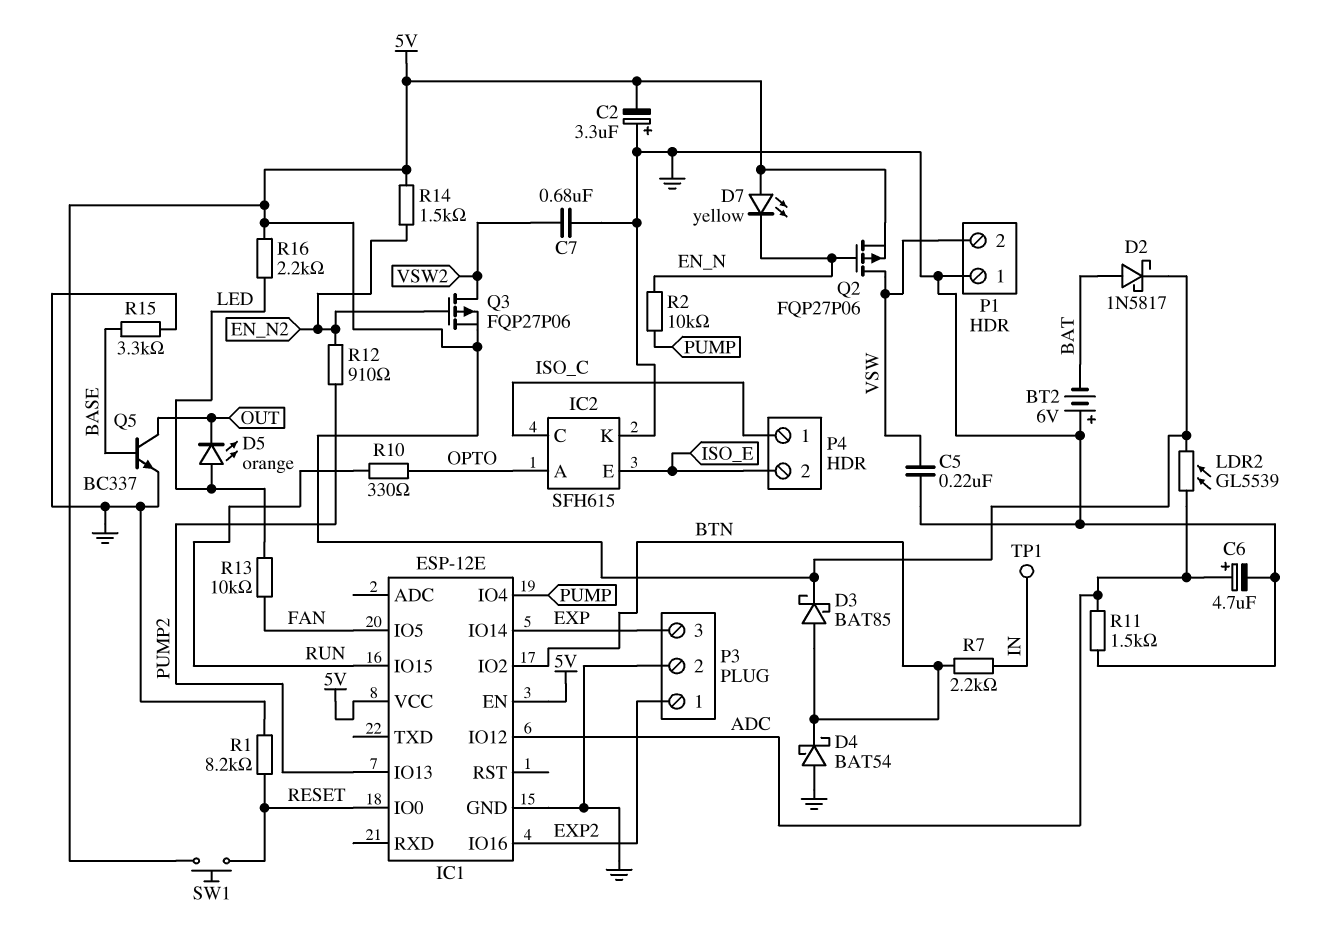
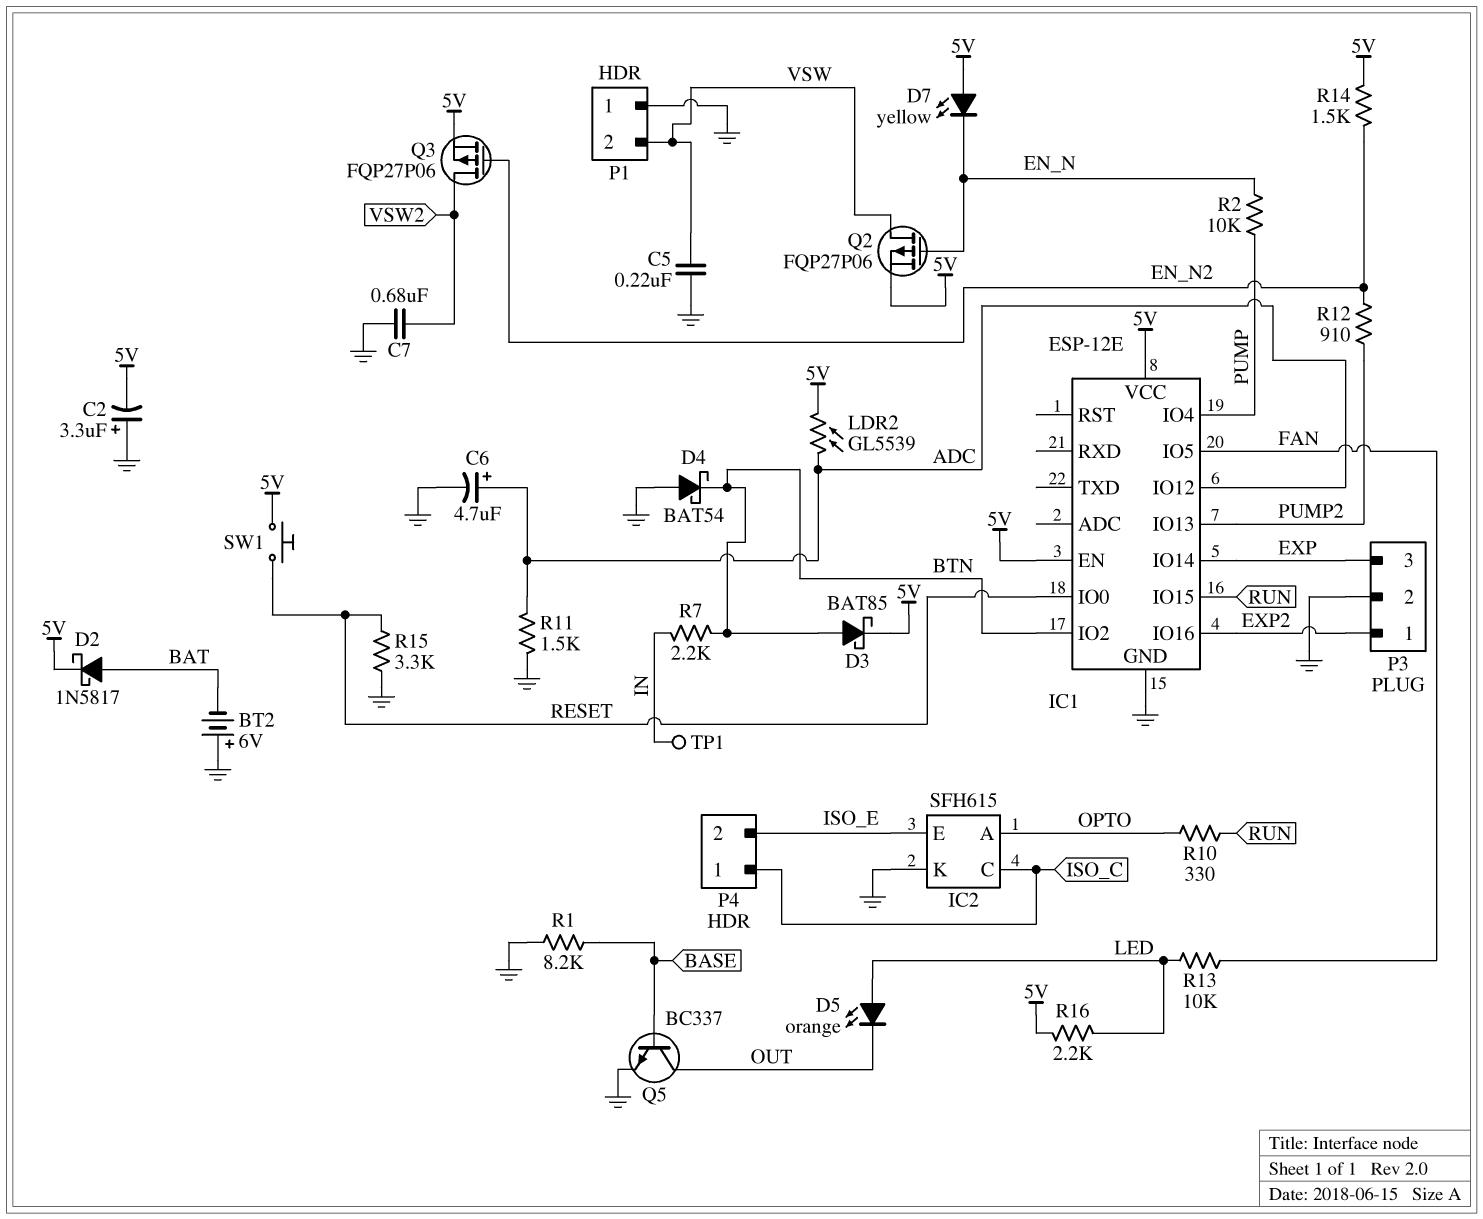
R1: 8.2k (GND, RESET) -> 8.2k (BASE, GND)
R15: 3.3k (BASE, GND) -> 3.3k (GND, RESET)

